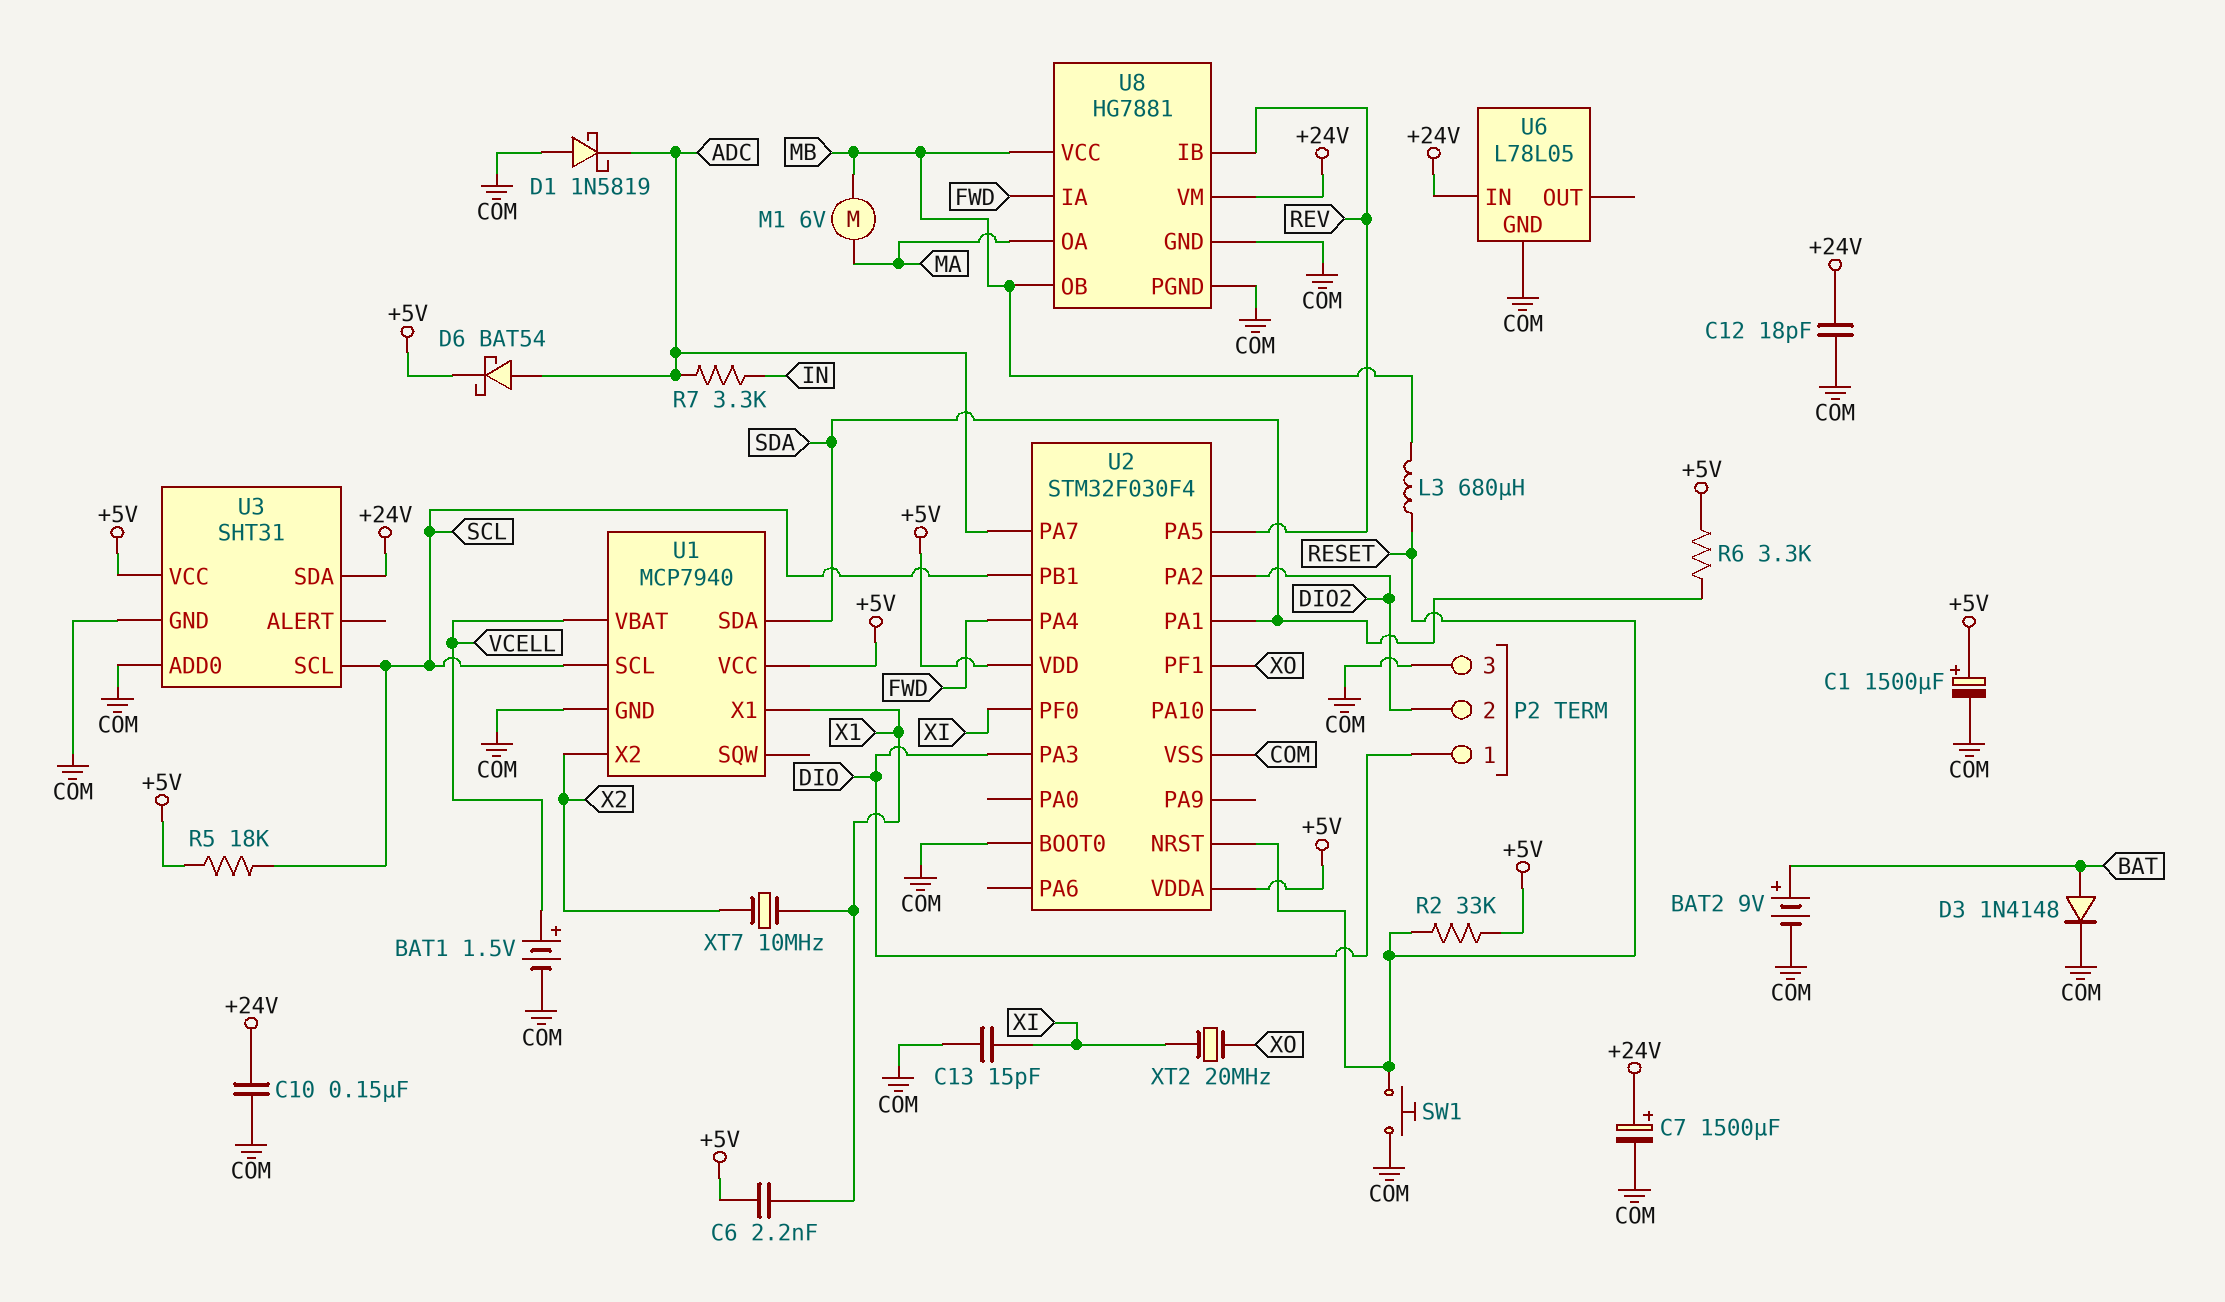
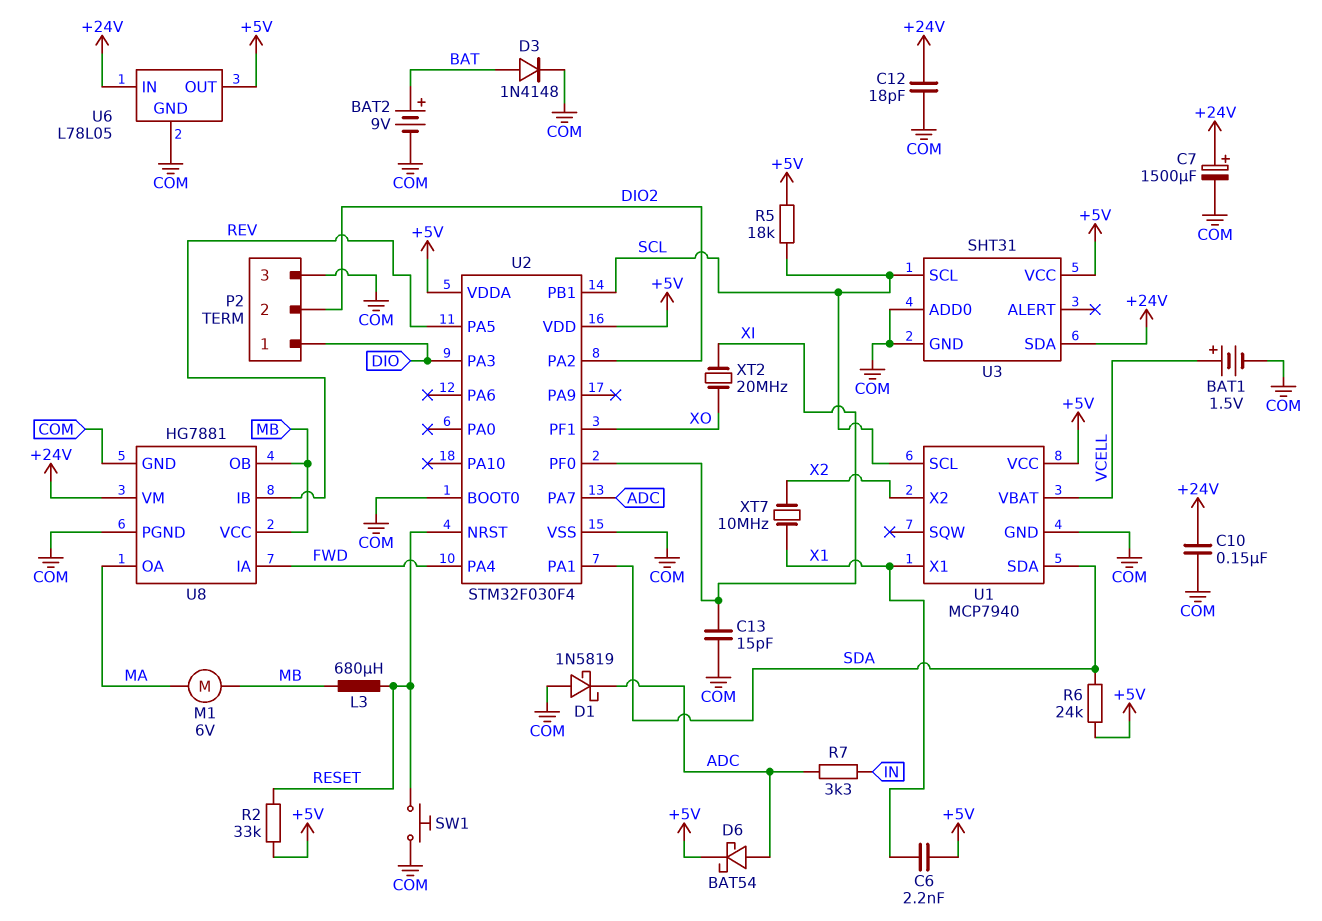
C1: 1500uF (plus +5V, minus COM) -> none
R6: 3.3k (+5V, SDA) -> 24k (+5V, SDA)
U6 pin OUT: none -> +5V

